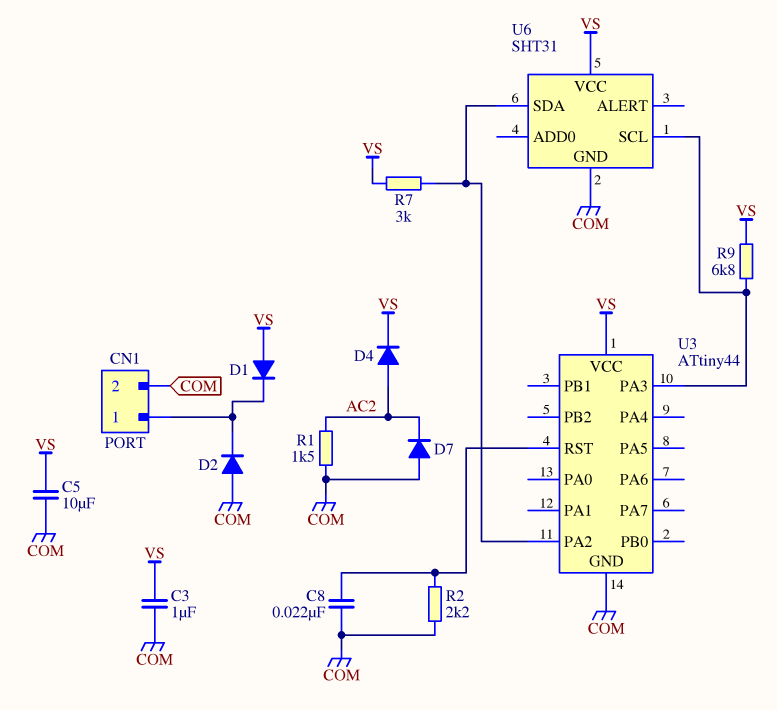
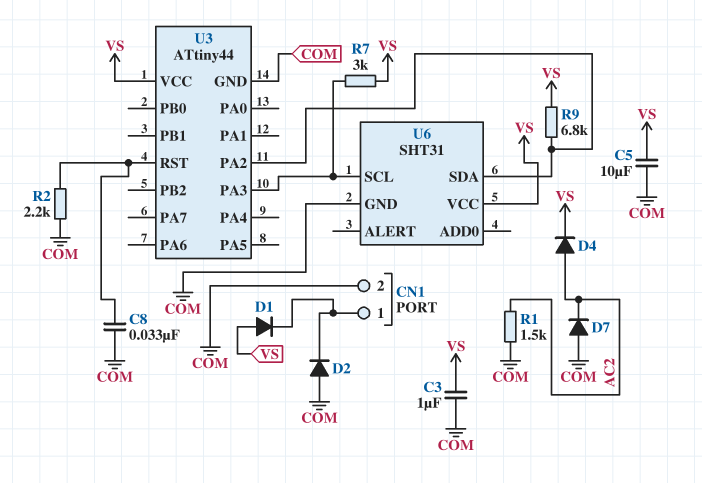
C8: 22nF (COM, U3/RST) -> 33nF (COM, U3/RST)
R7: 3k (U3/PA2, VS) -> 3k (U3/PA3, VS)
R9: 6.8k (U3/PA3, VS) -> 6.8k (U3/PA2, VS)

